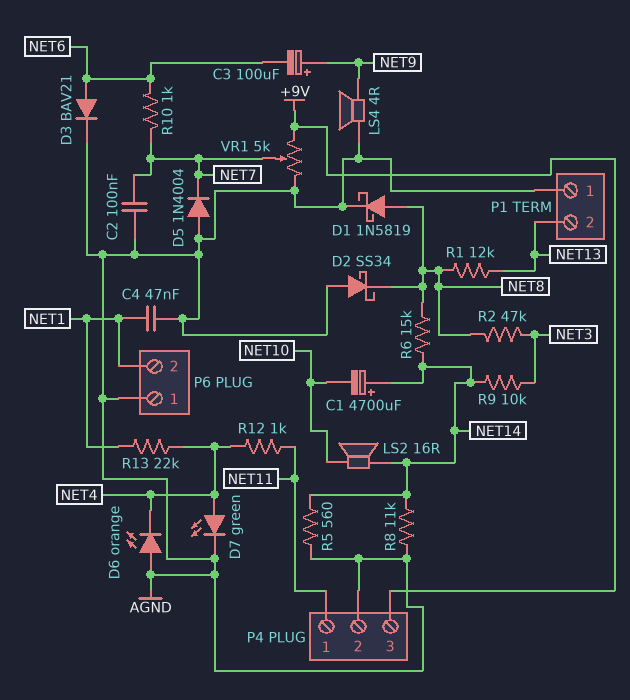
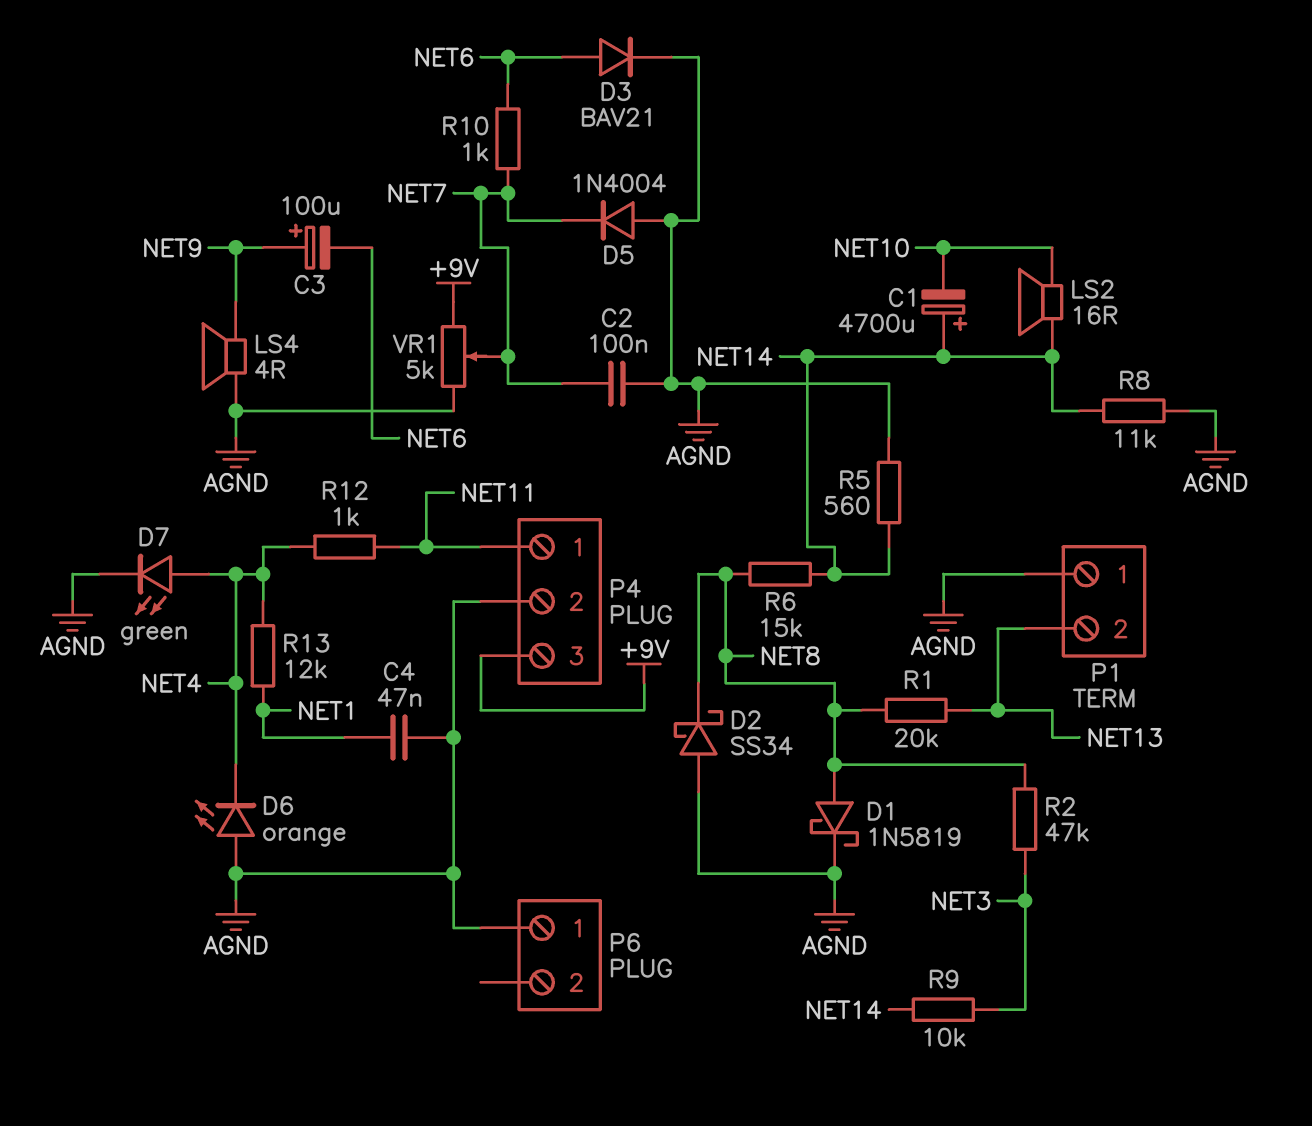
P6 pin 2: NET1 -> none
R1: 12k (NET8, NET13) -> 20k (NET8, NET13)
R13: 22k (NET1, NET4) -> 12k (NET1, NET4)

